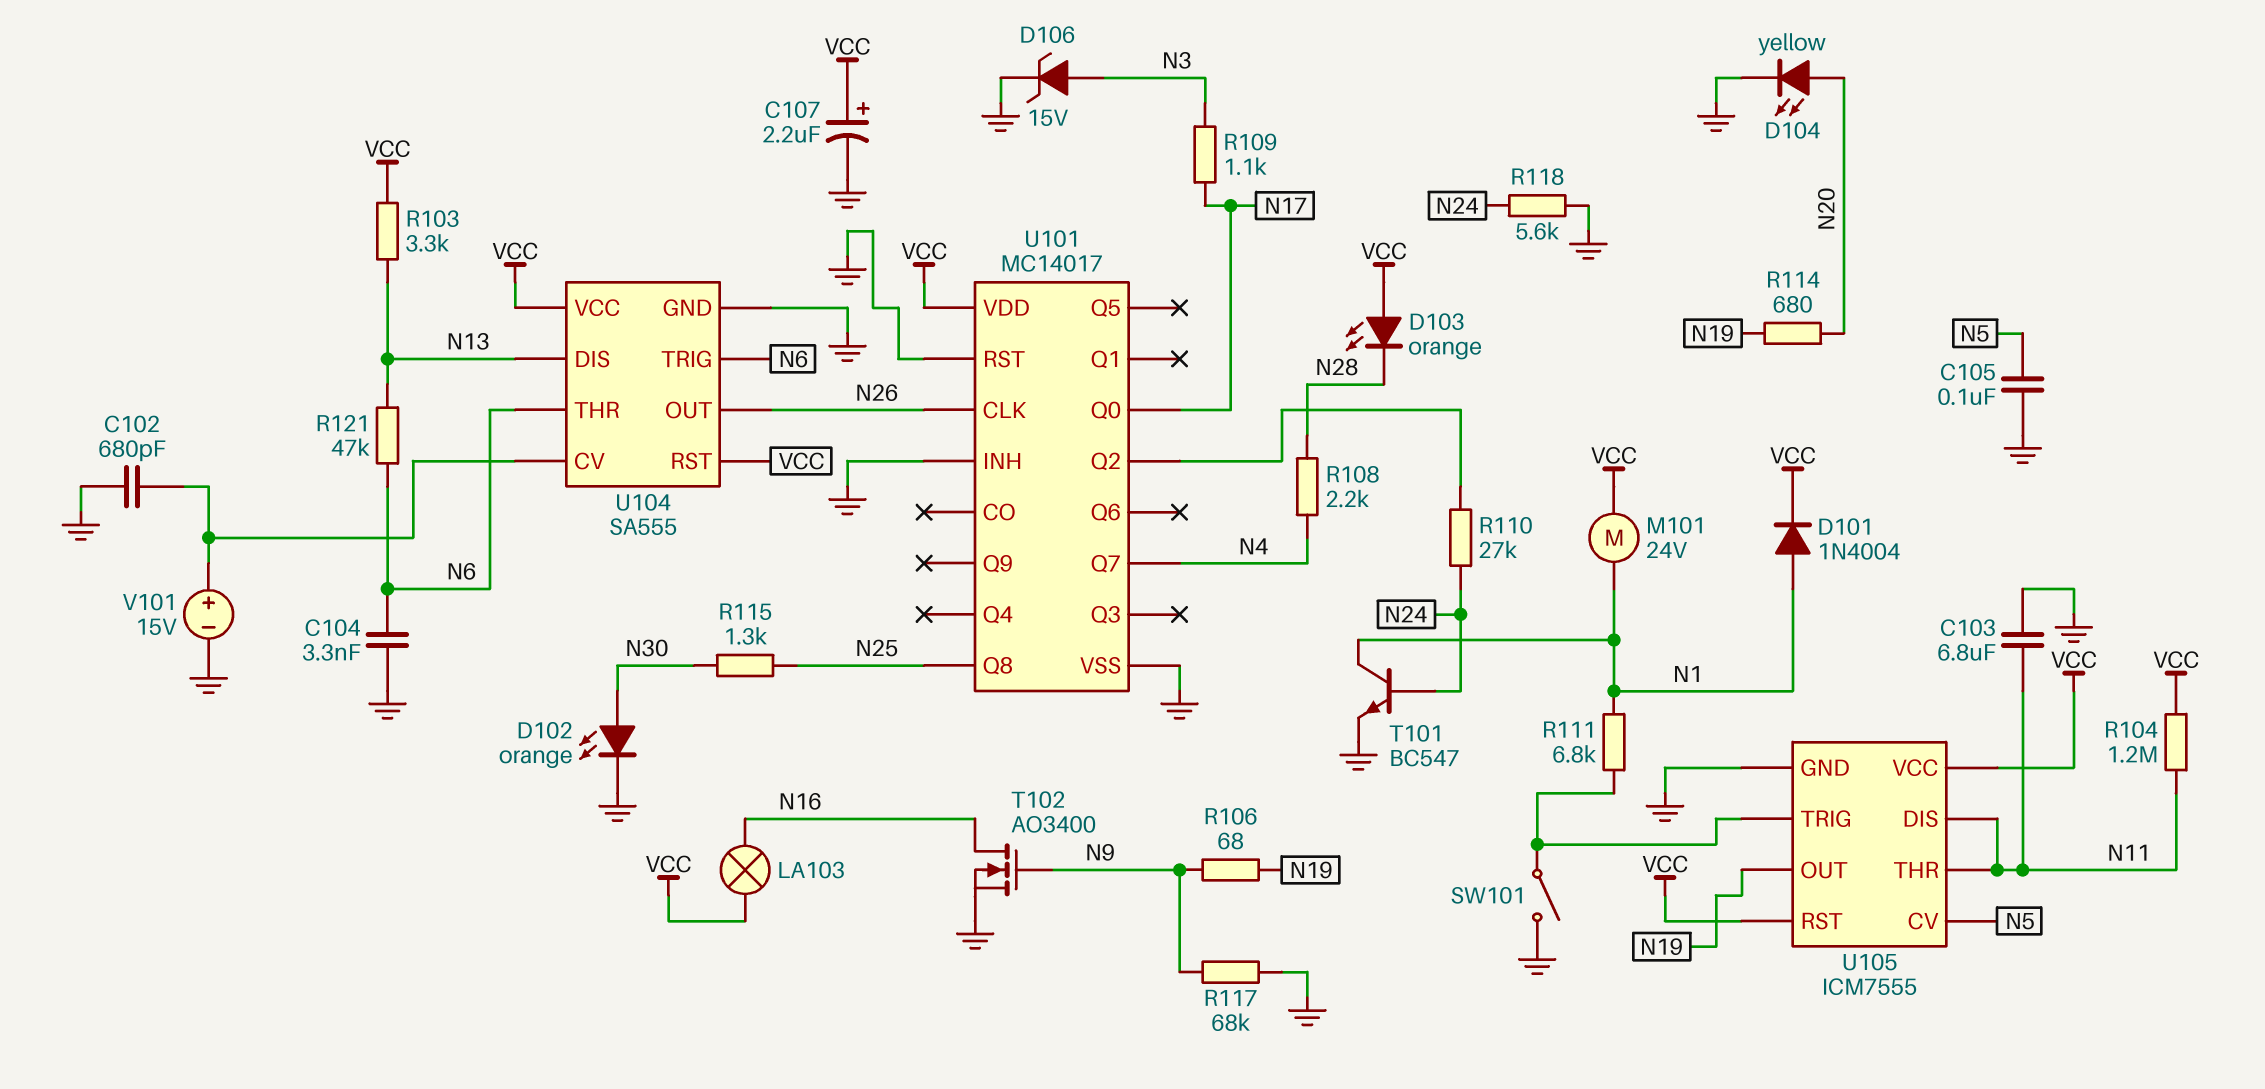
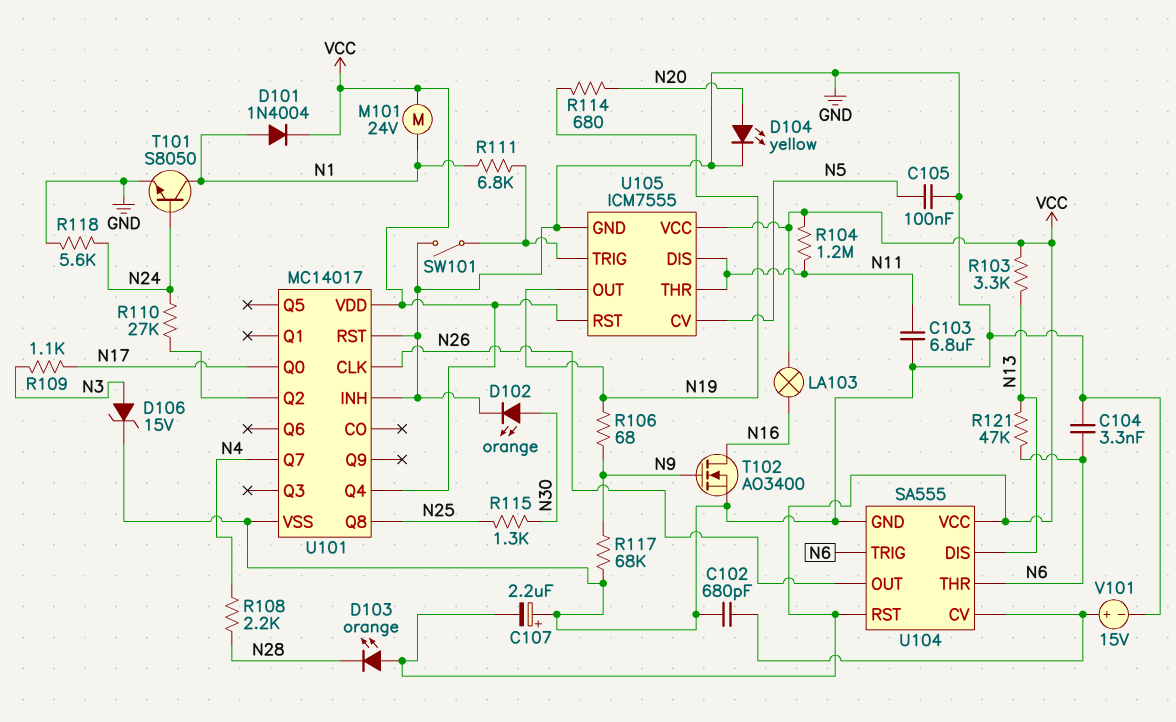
C107: 2.2uF (plus VCC, minus GND) -> 2.2uF (plus GND, minus VCC)
T101: NPN BC547 (B N24, C N1, E GND) -> NPN S8050 (B N24, C N1, E GND)
U101 pin Q4: none -> VCC

